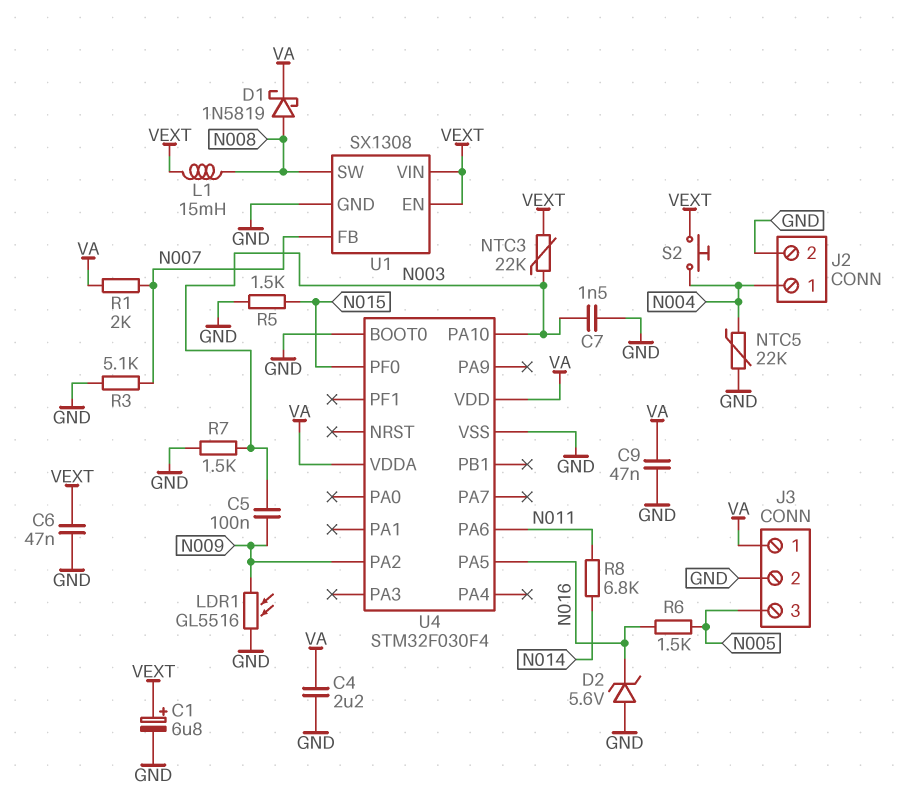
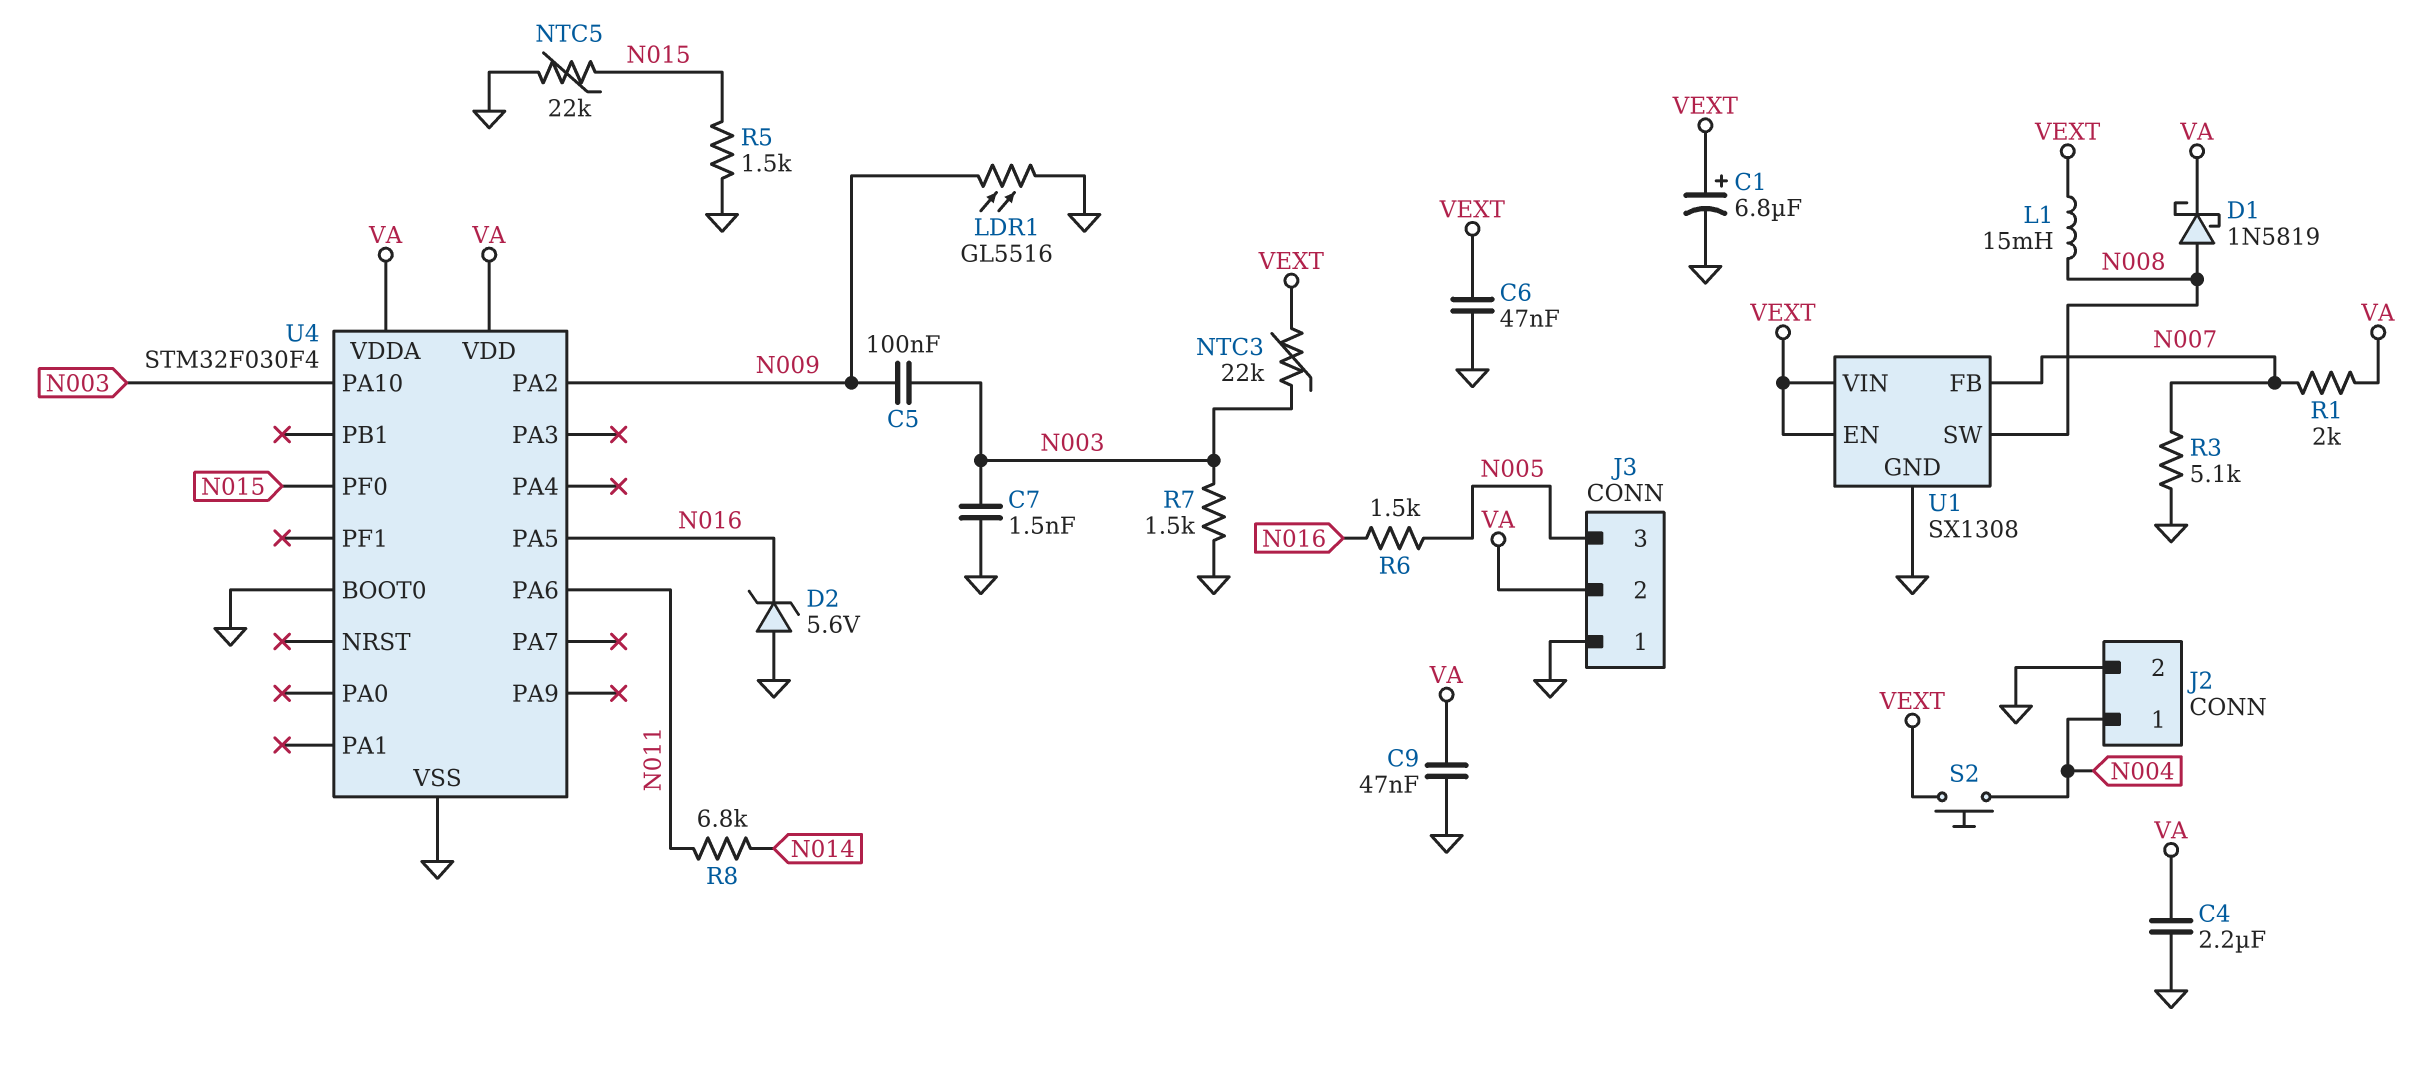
J3 pin 1: VA -> GND
J3 pin 2: GND -> VA
NTC5: 22k (GND, N004) -> 22k (GND, N015)

